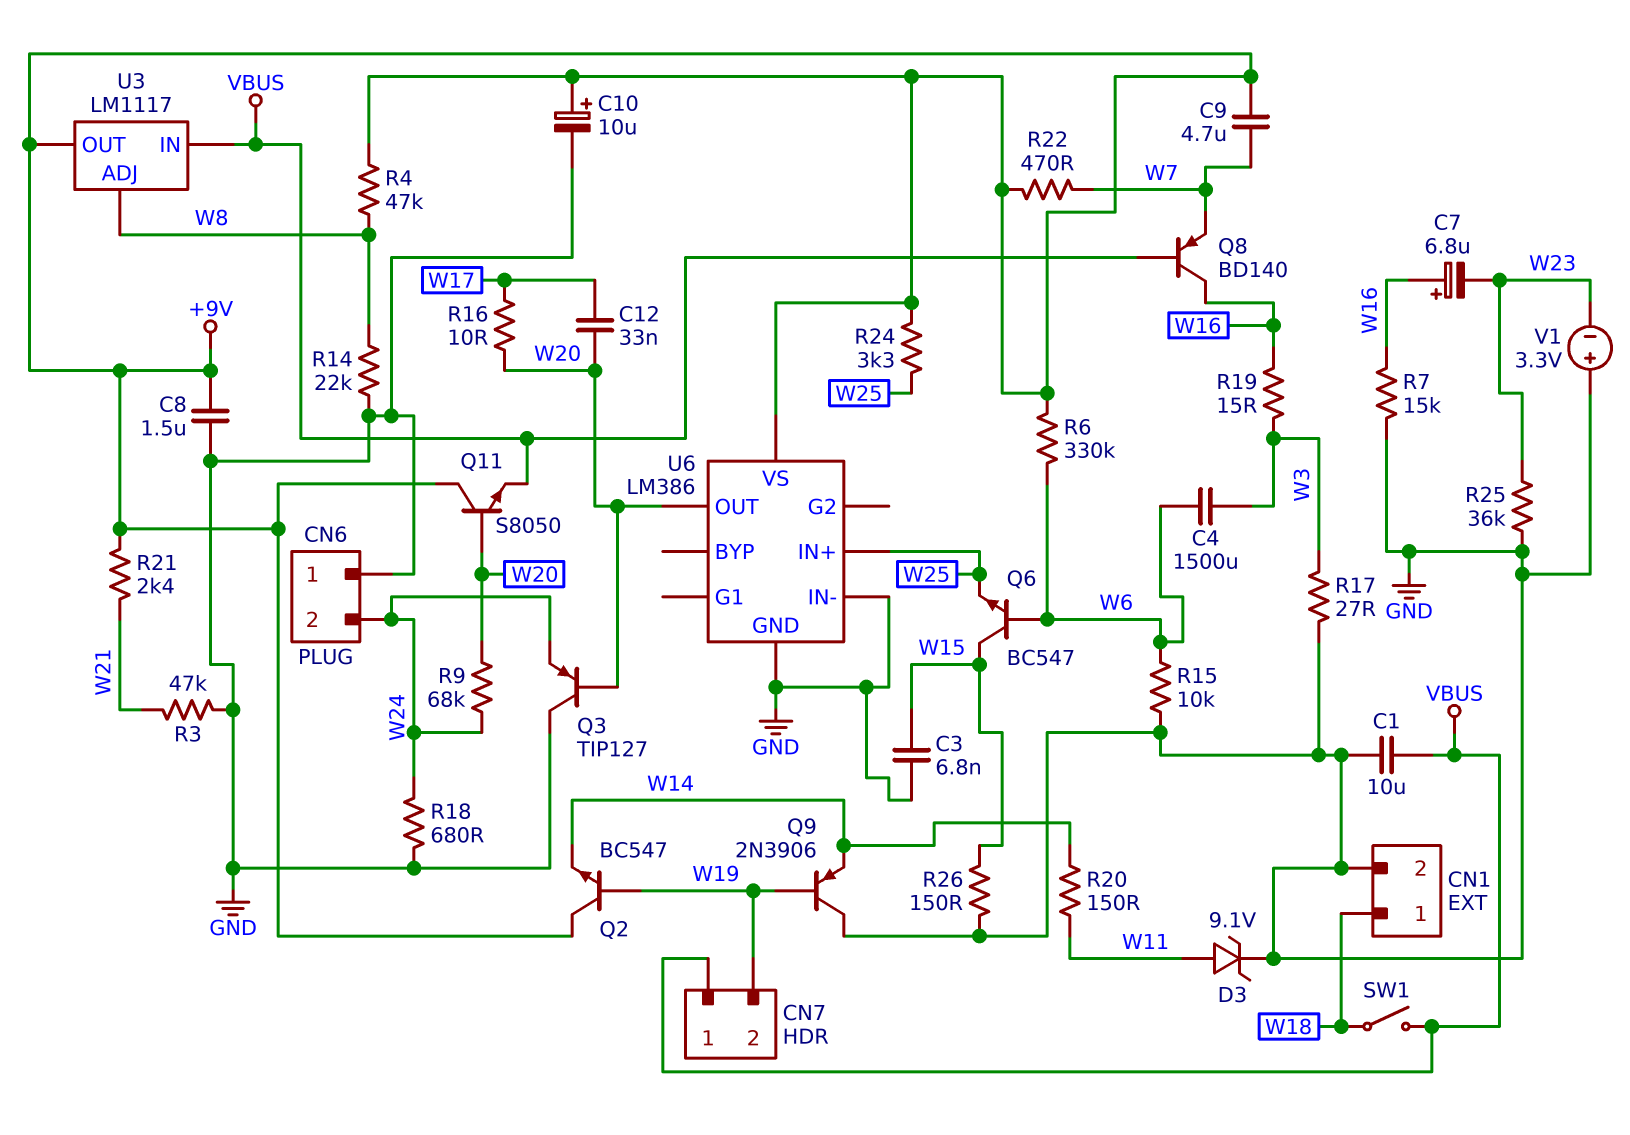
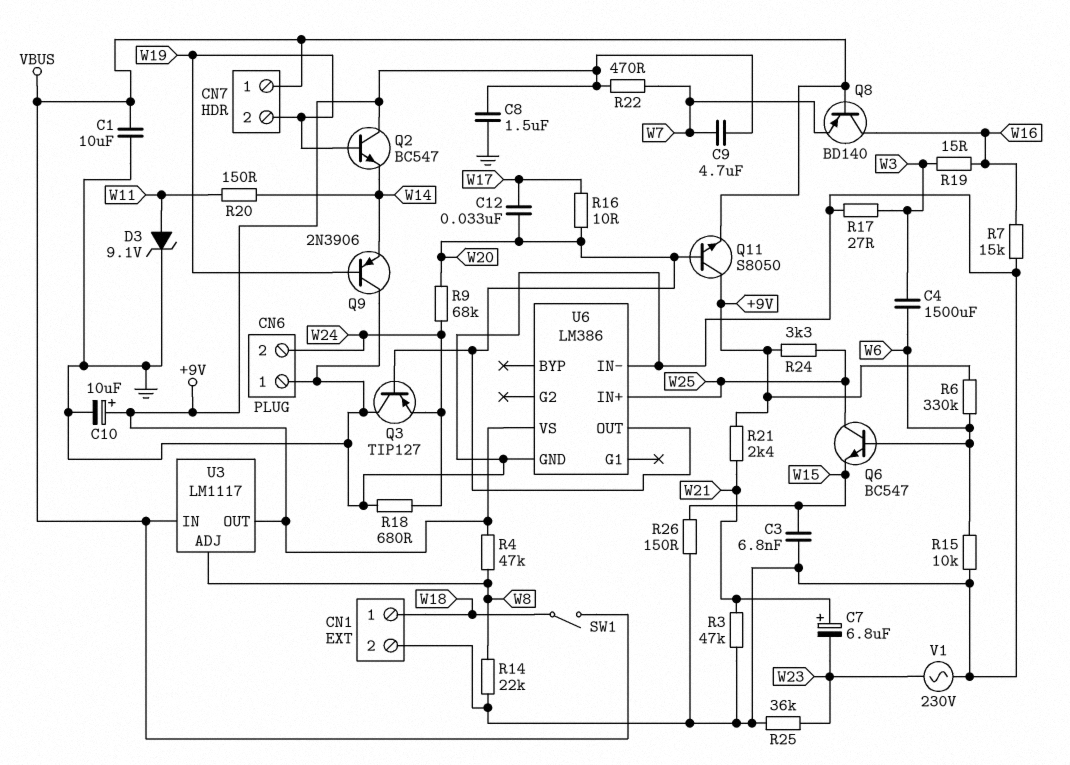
C7: 6.8uF (plus W16, minus W23) -> 6.8uF (plus W21, minus W23)
Q6: NPN BC547 (B W6, C W15, E W25) -> NPN BC547 (B W6, C W25, E W15)
V1: 3.3V (plus GND, minus W23) -> AC 230V (GND, W23)

